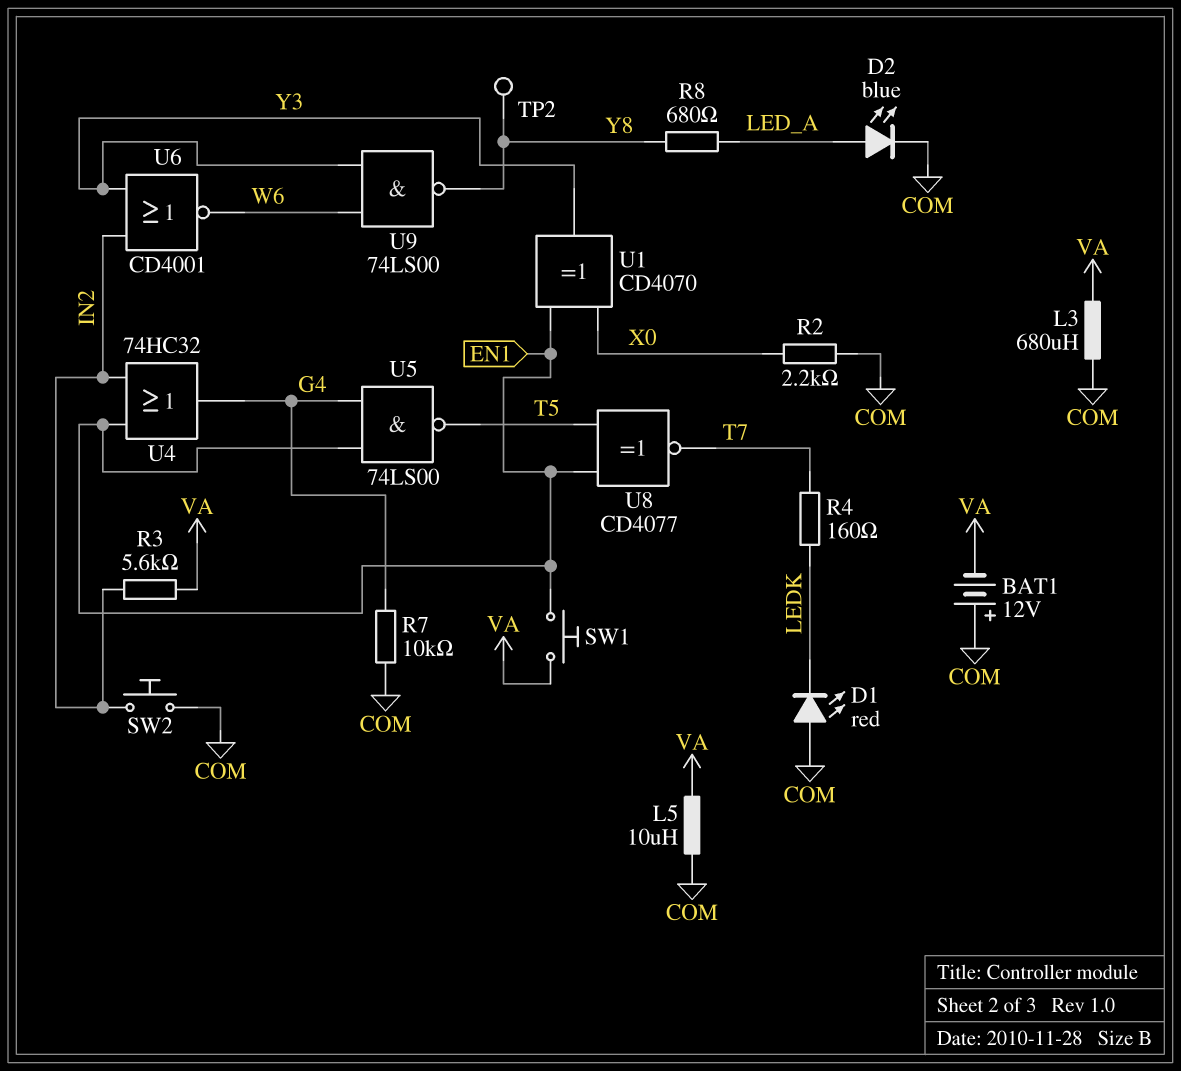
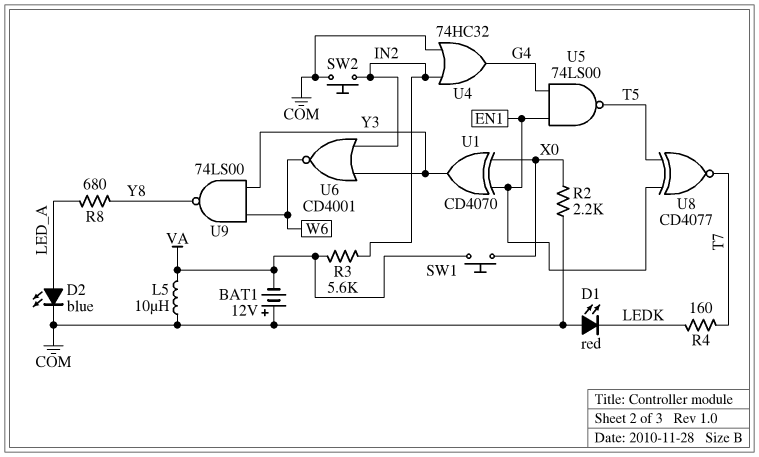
L3: 680uH (COM, VA) -> none
R7: 10k (COM, G4) -> none
SW1: button (EN1, VA) -> button (VA, X0)
TP2: test point (Y8) -> none
U4: OR 74HC32 (in EN1, in IN2, out G4) -> OR 74HC32 (in COM, in IN2, out G4)

